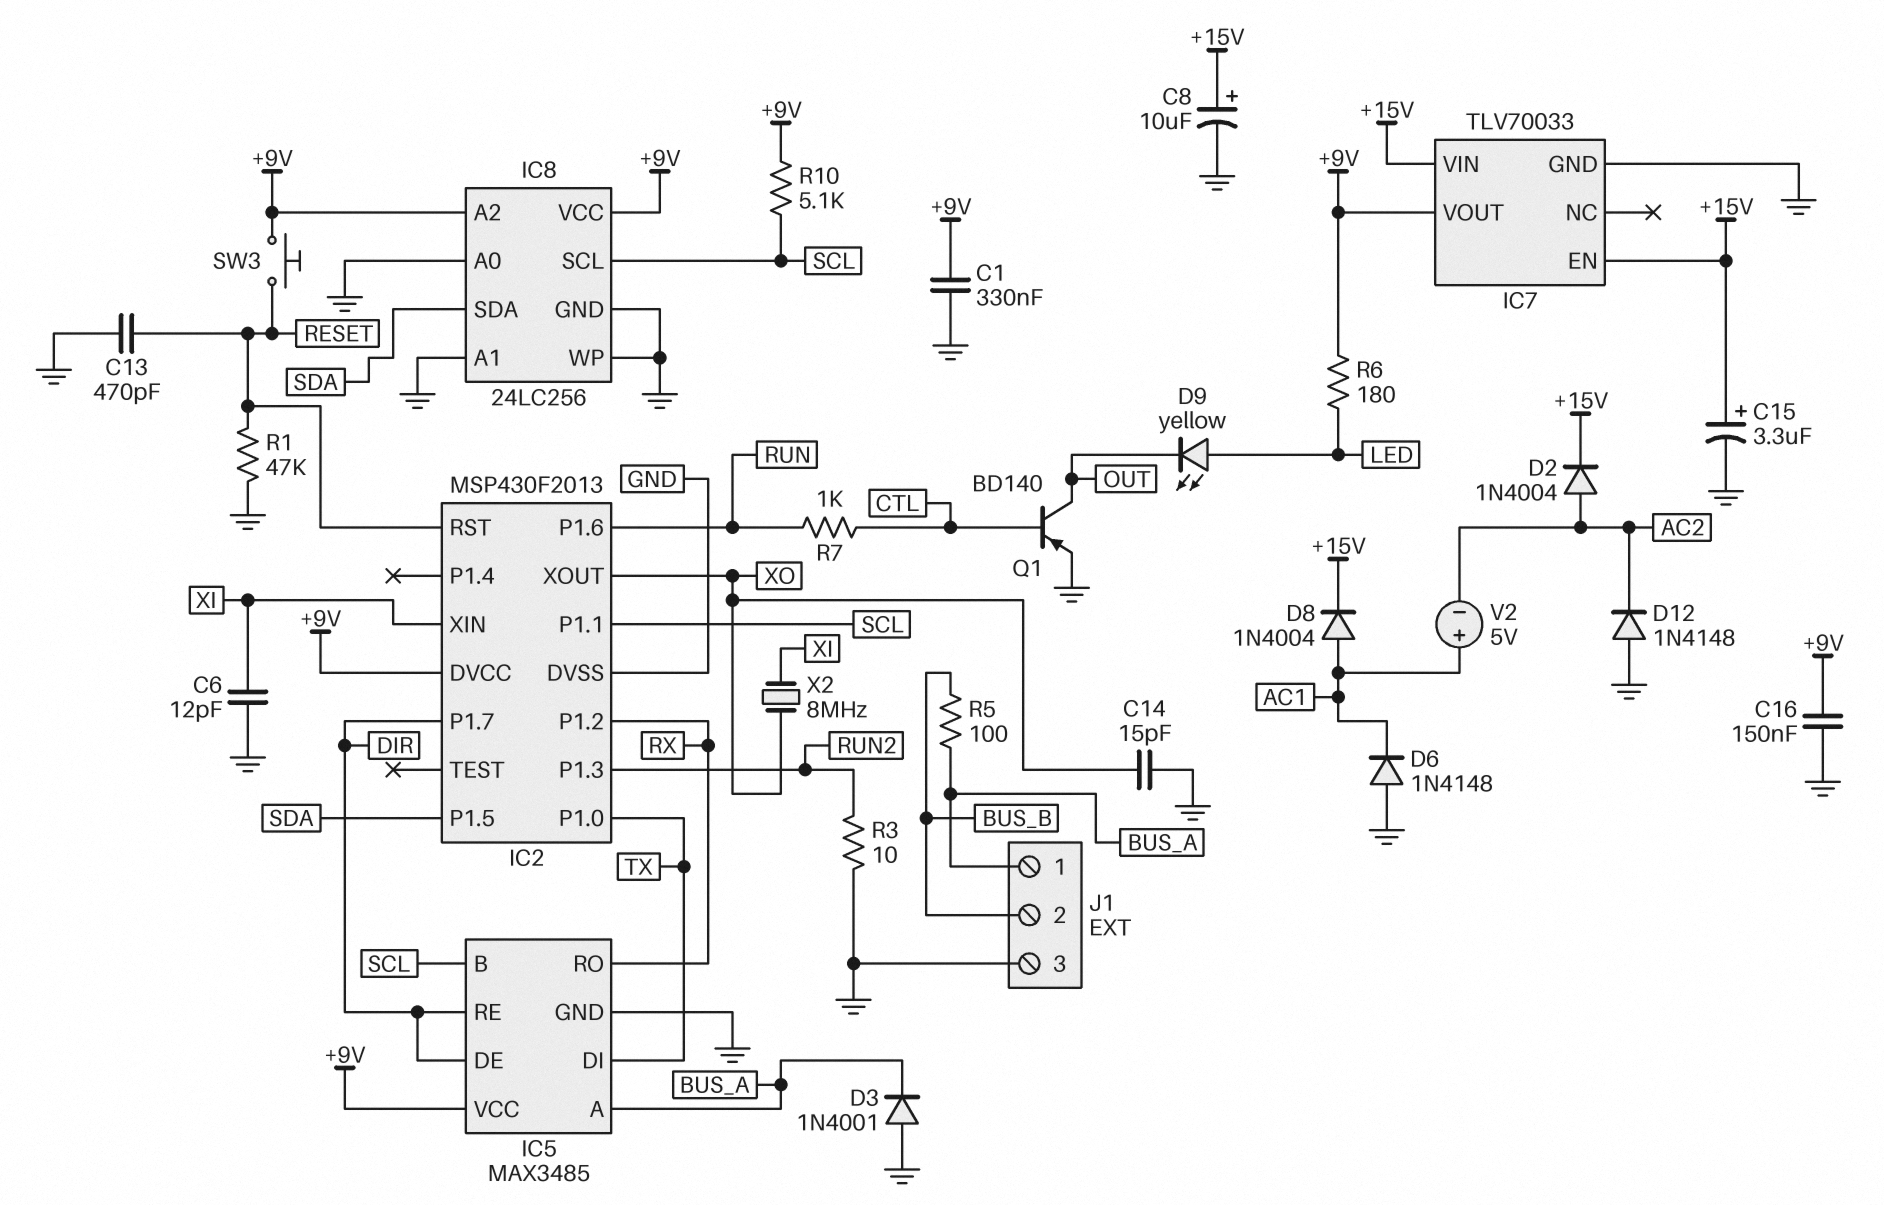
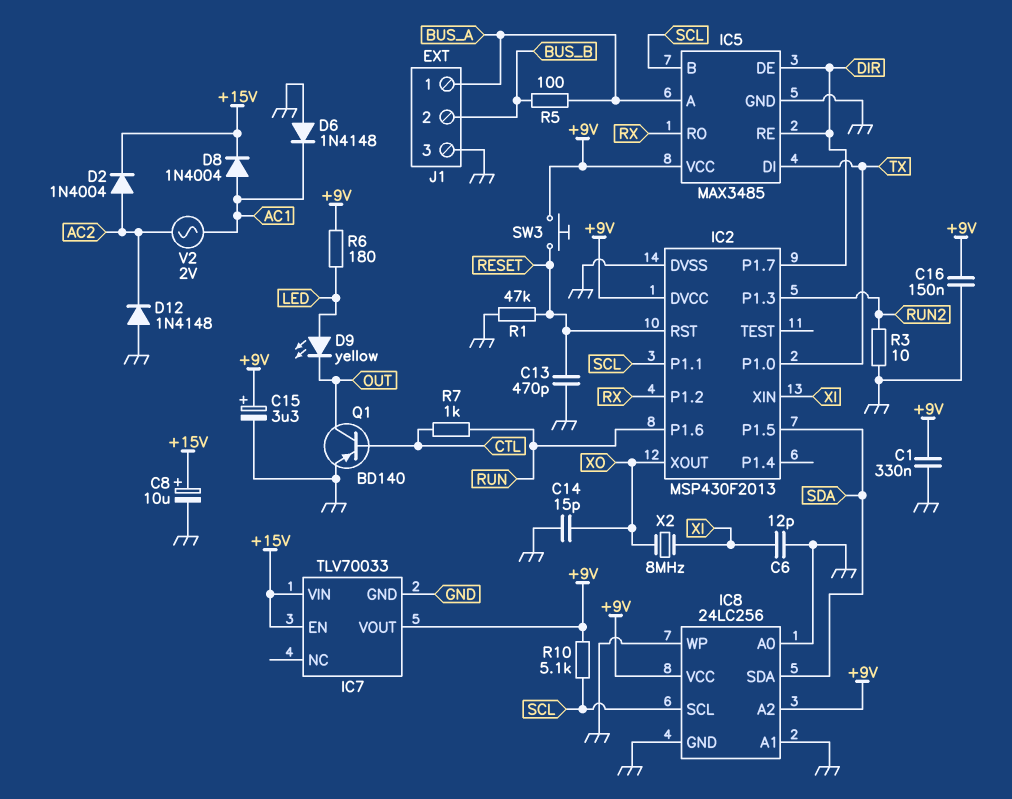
C15: 3.3uF (plus +15V, minus GND) -> 3.3uF (plus +9V, minus GND)
D3: diode 1N4001 (A GND, K BUS_A) -> none
V2: 5V (plus AC1, minus AC2) -> AC 2V (AC1, AC2)

